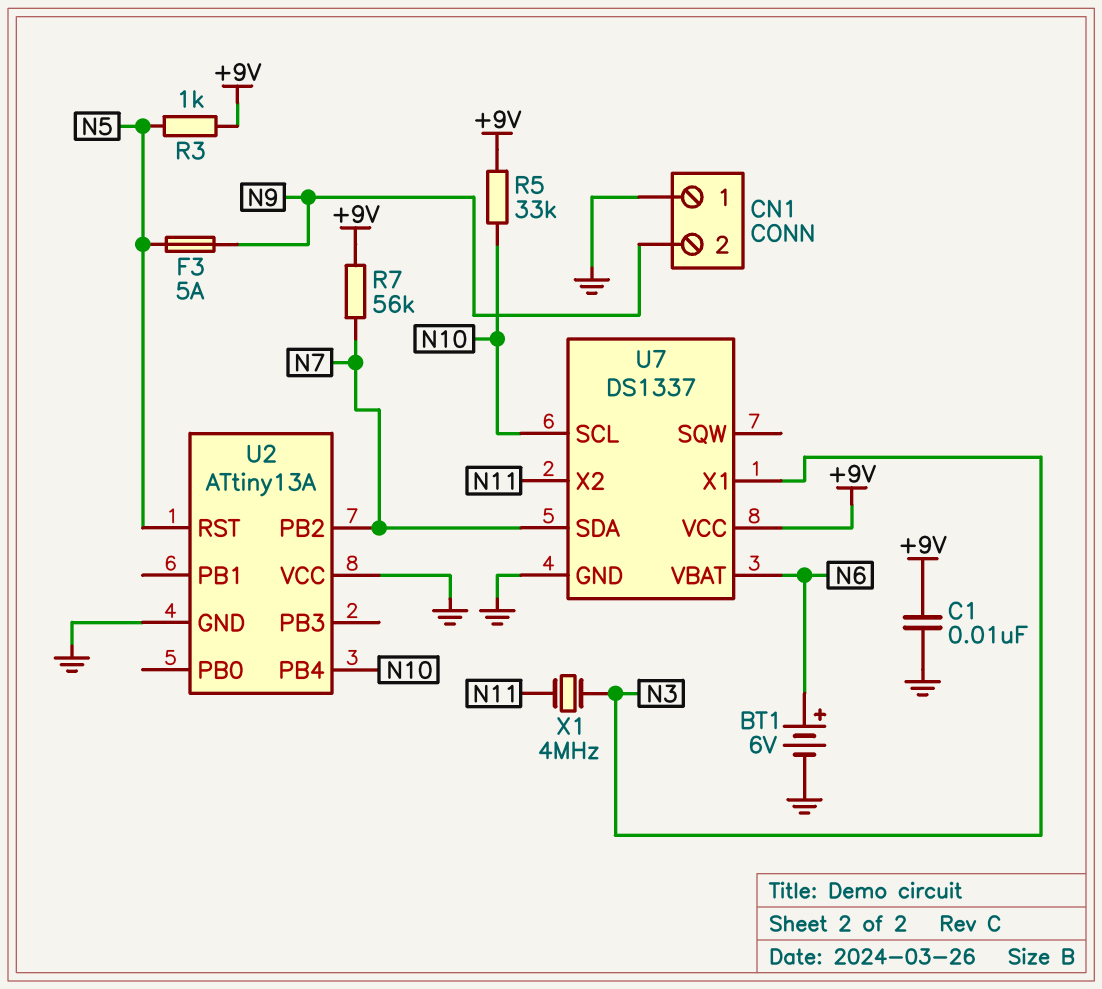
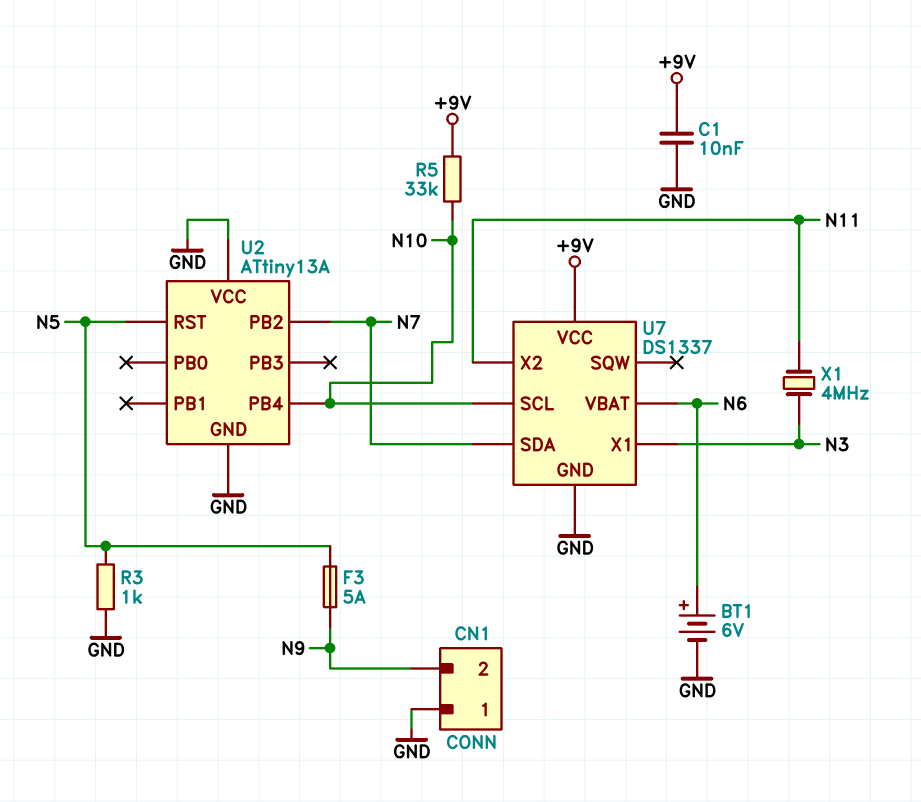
R3: 1k (+9V, N5) -> 1k (GND, N5)
R7: 56k (+9V, N7) -> none

